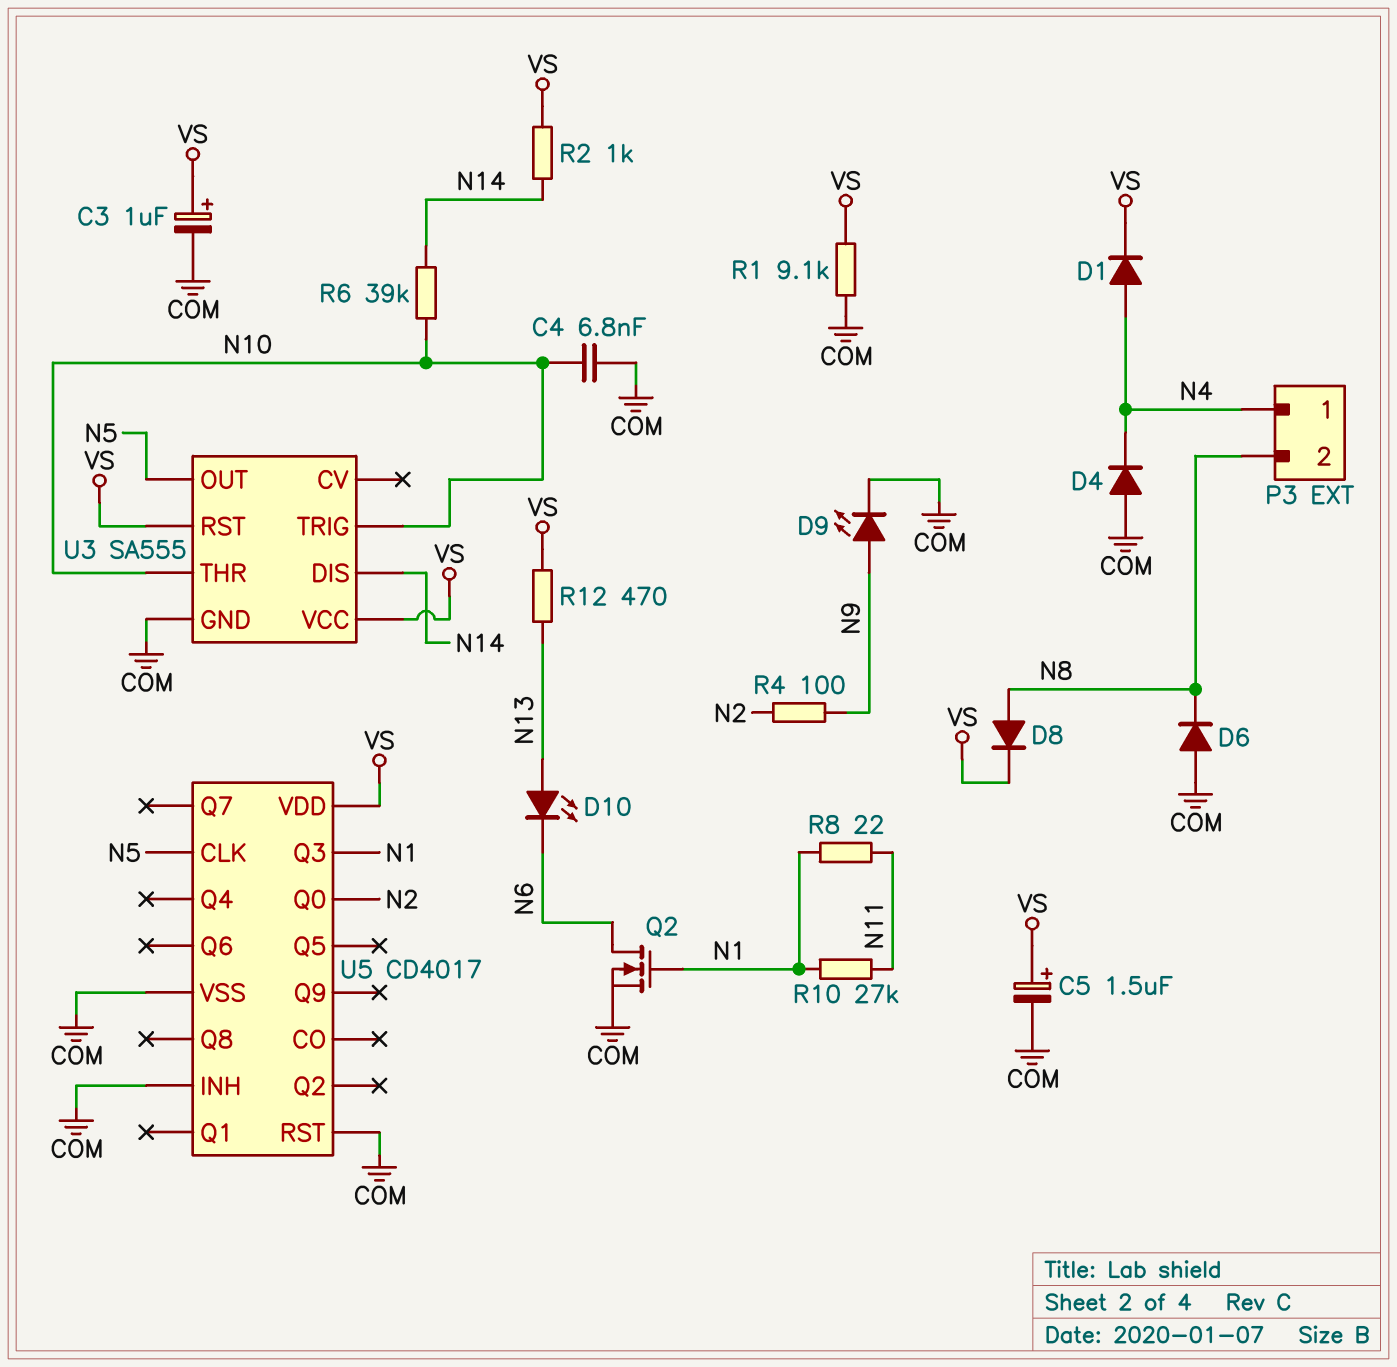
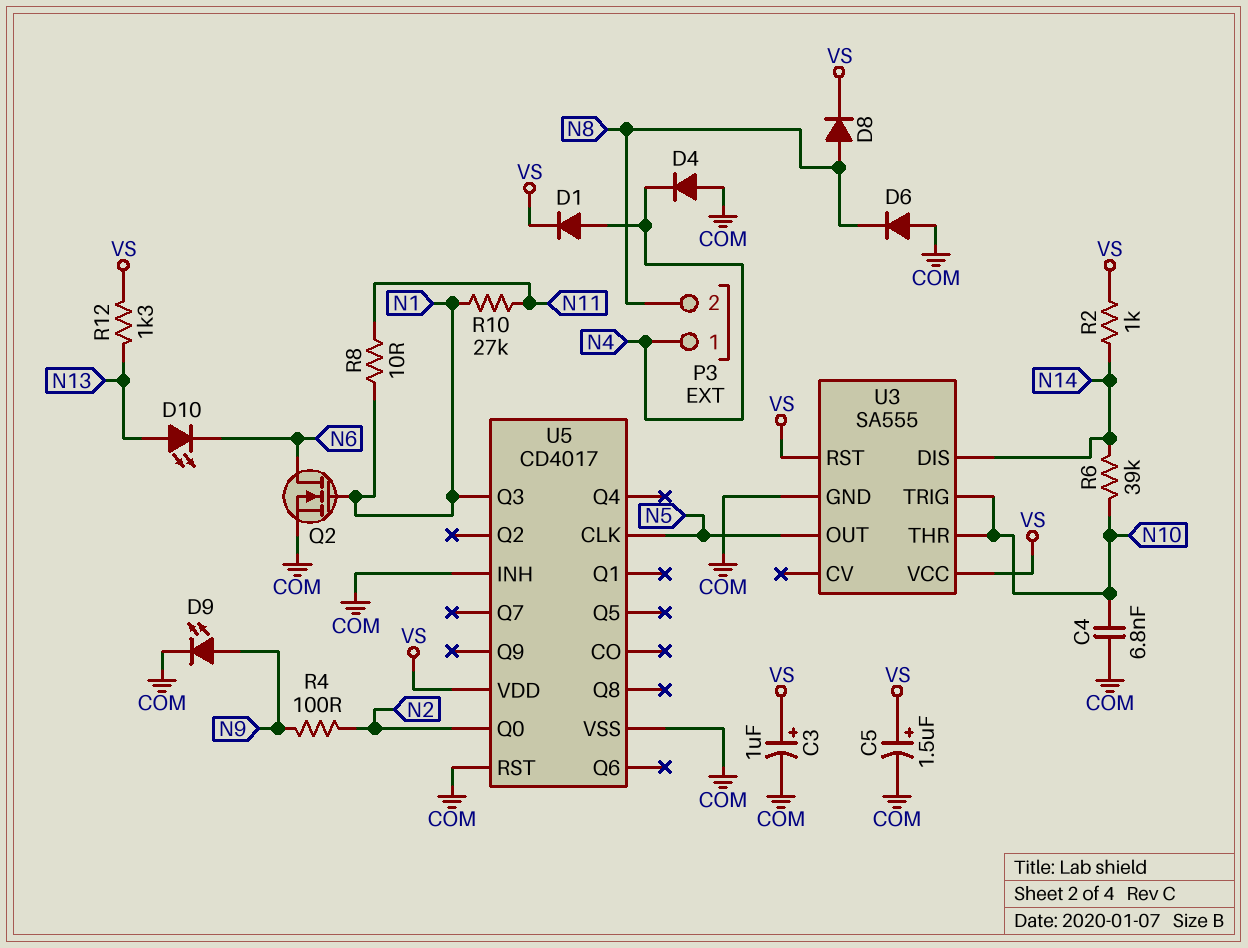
R1: 9.1k (COM, VS) -> none
R8: 22 (N1, N11) -> 10 (N1, N11)
R12: 470 (N13, VS) -> 1.3k (N13, VS)

